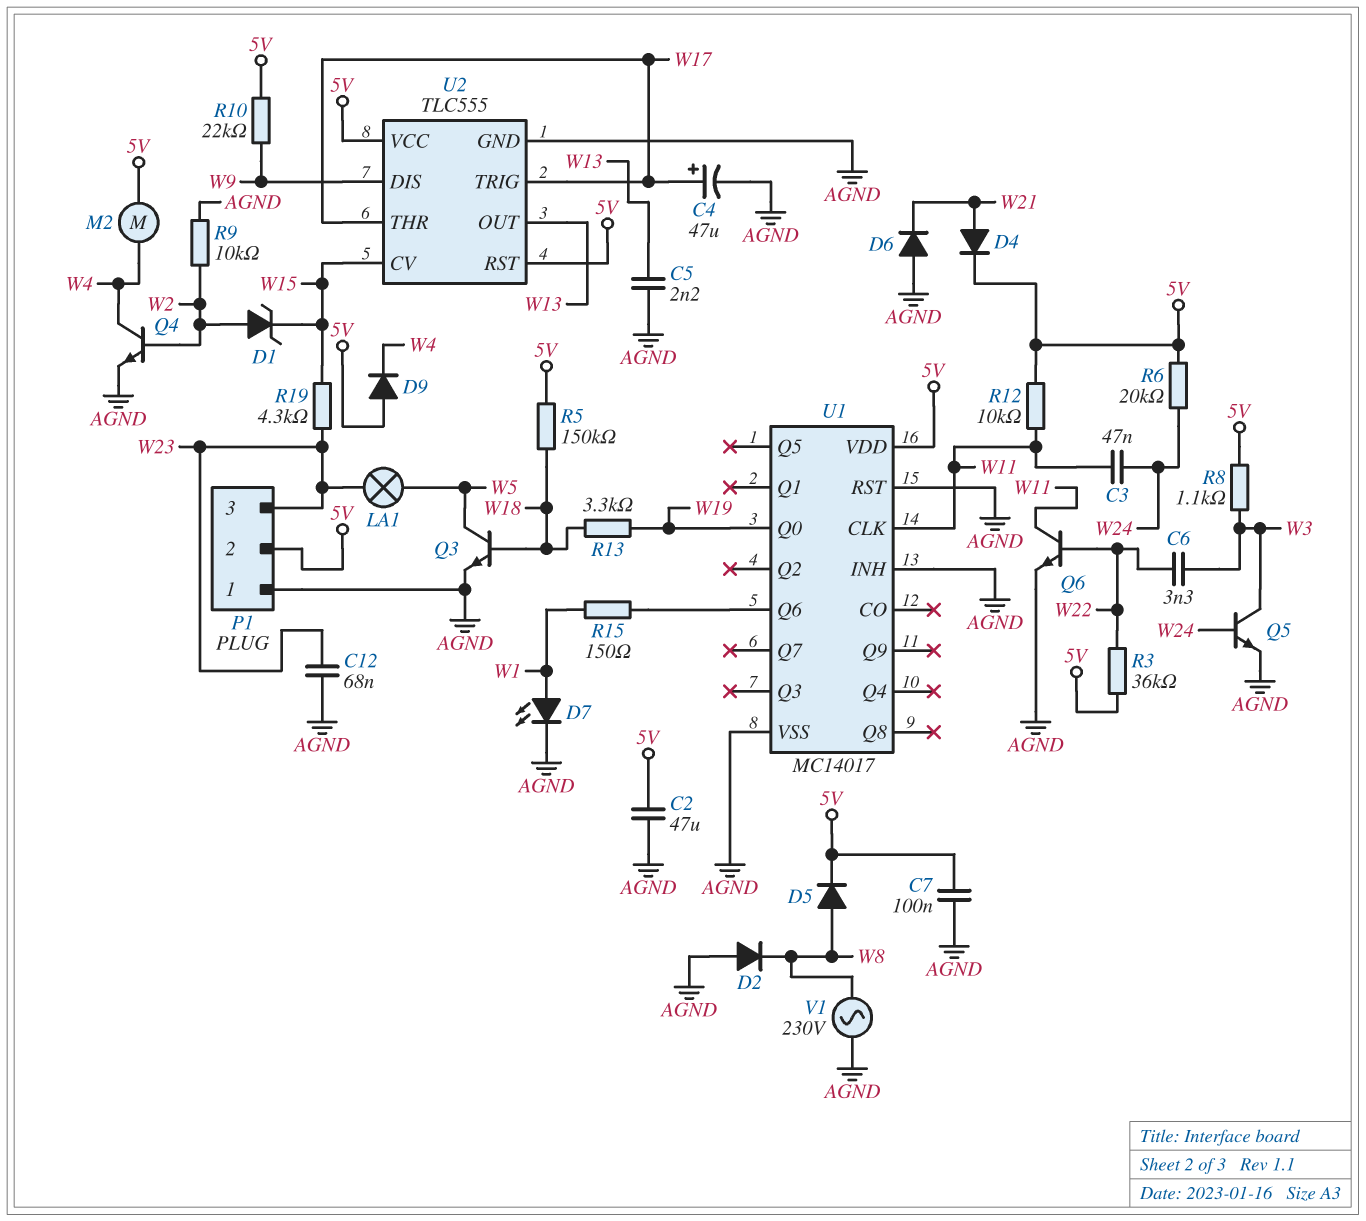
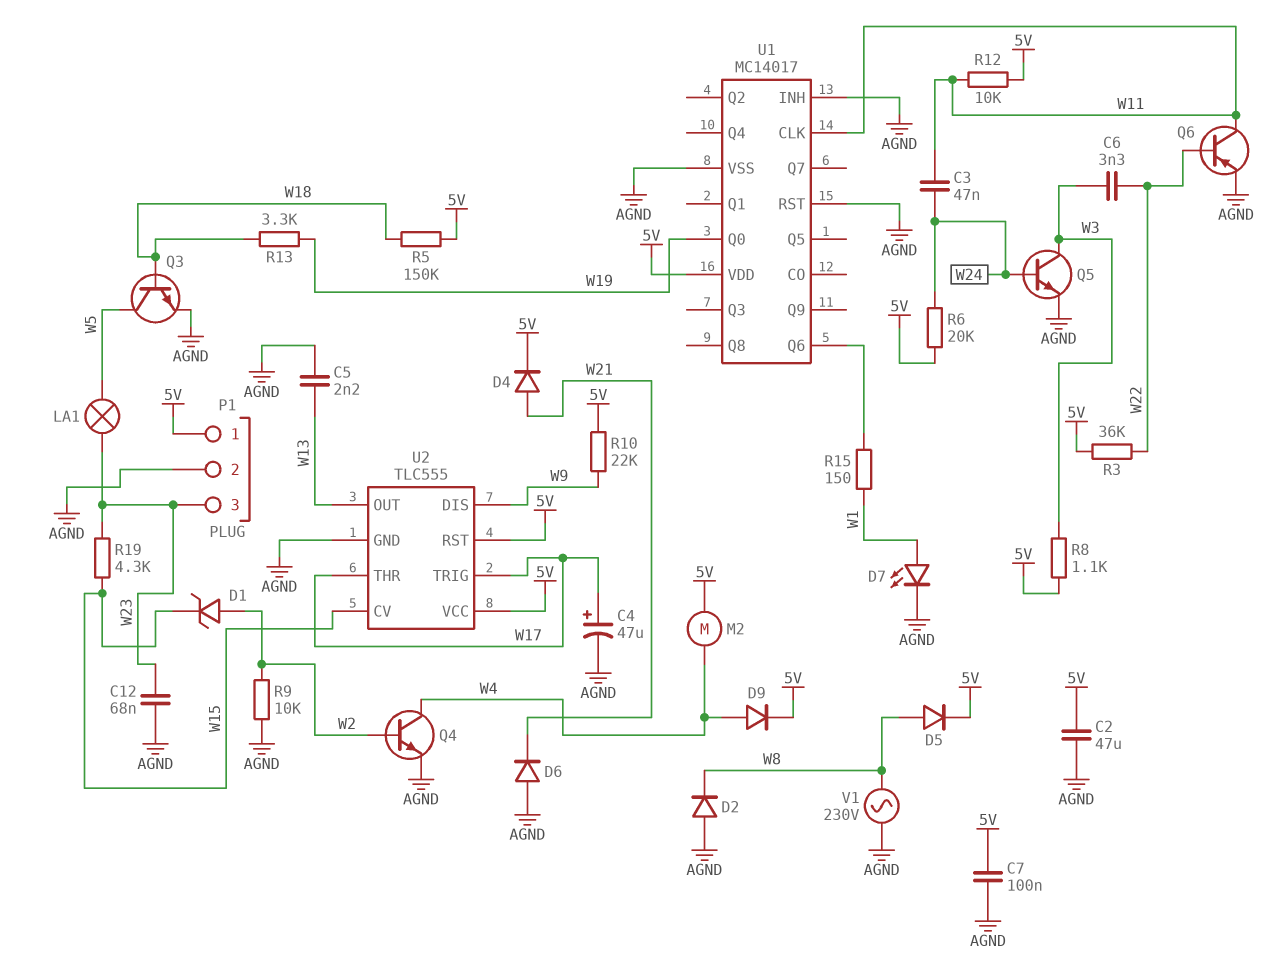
D9: diode (A 5V, K W4) -> diode (A W4, K 5V)
P1 pin 1: AGND -> 5V
P1 pin 2: 5V -> AGND
Q6: NPN (B W22, C W11, E AGND) -> PNP (B W22, C W11, E AGND)

